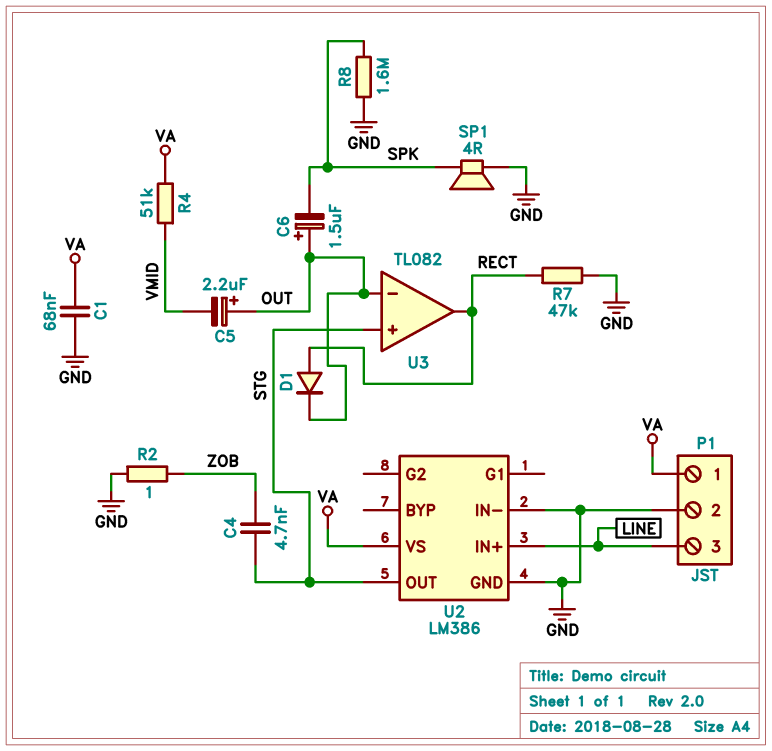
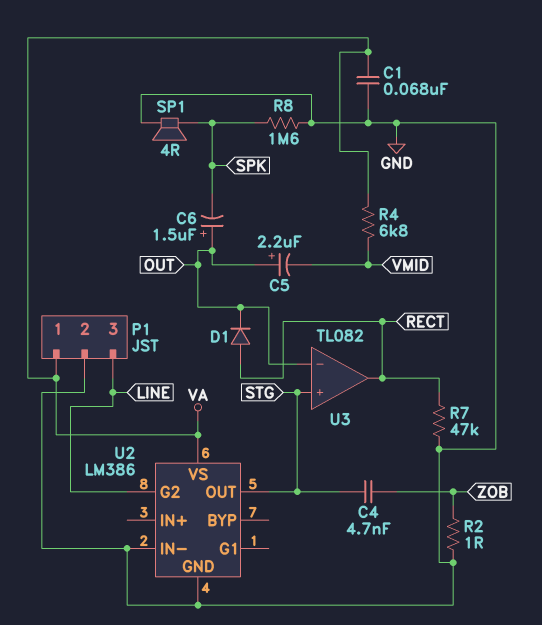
R4: 51k (VA, VMID) -> 6.8k (VA, VMID)
U2 pin G2: none -> LINE
U2 pin IN+: LINE -> none

